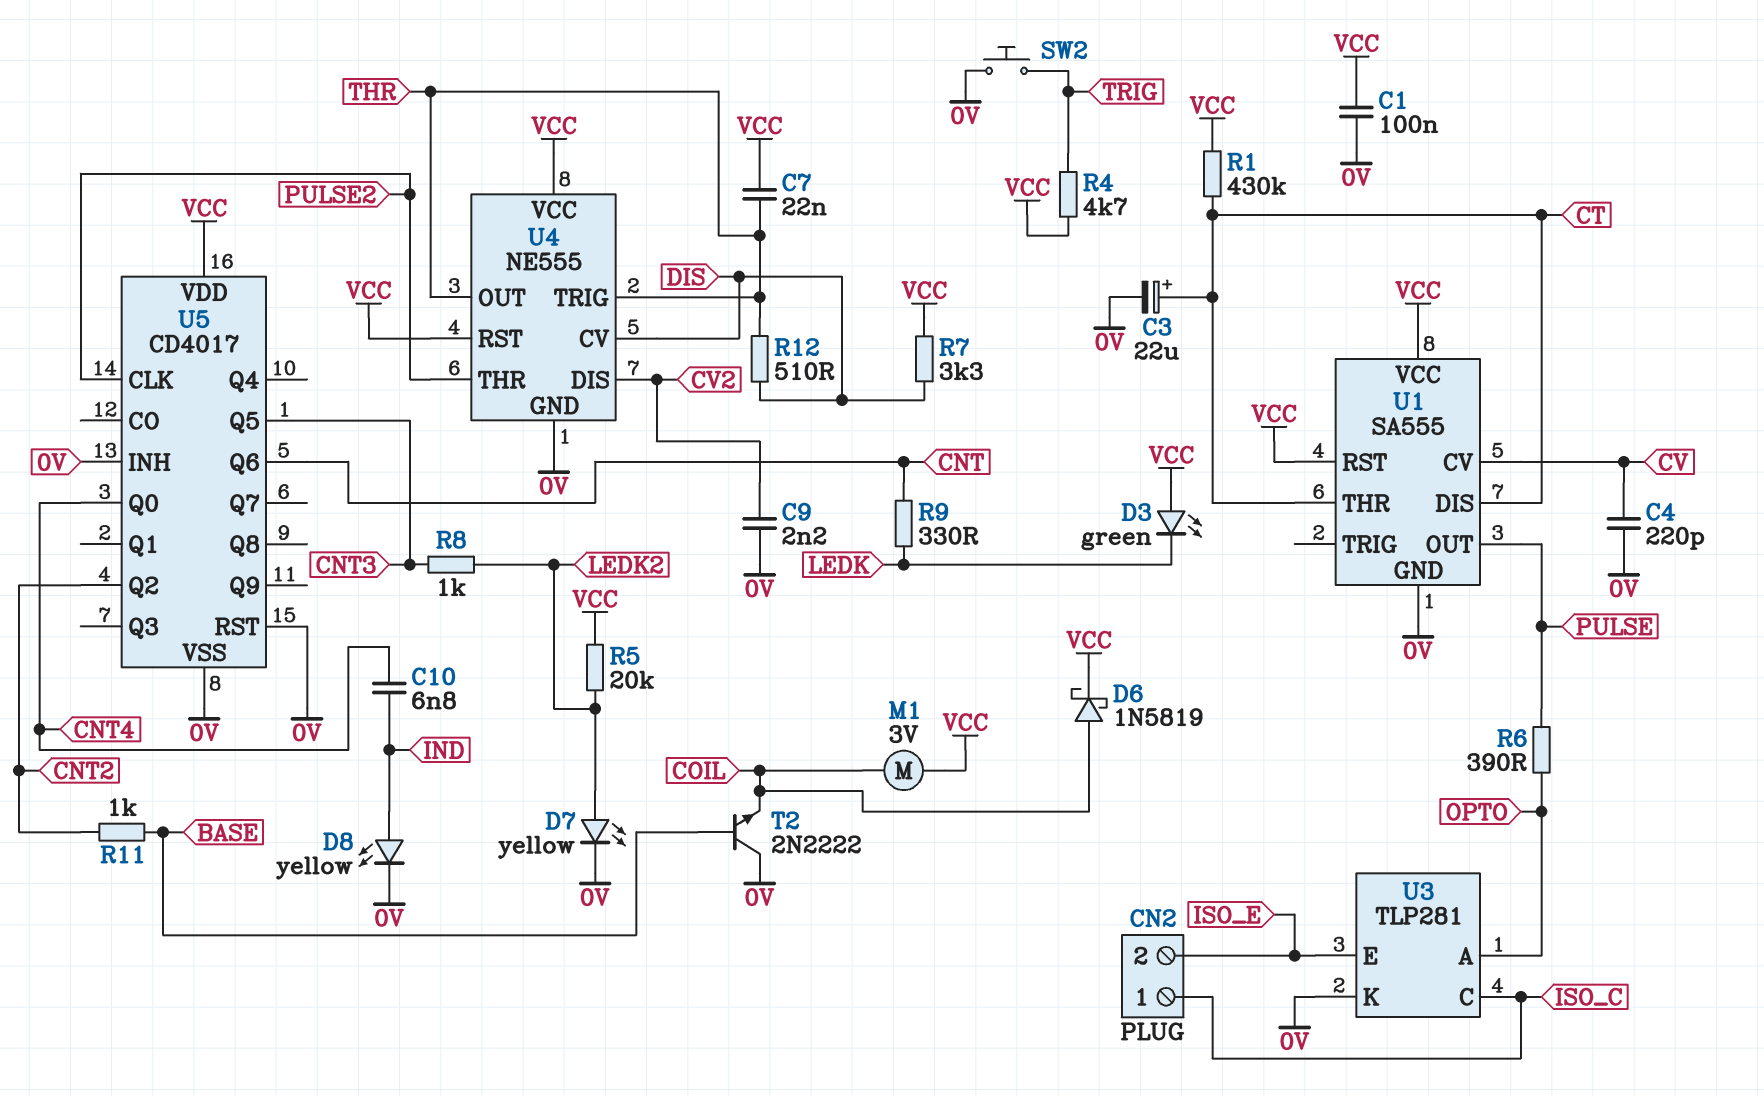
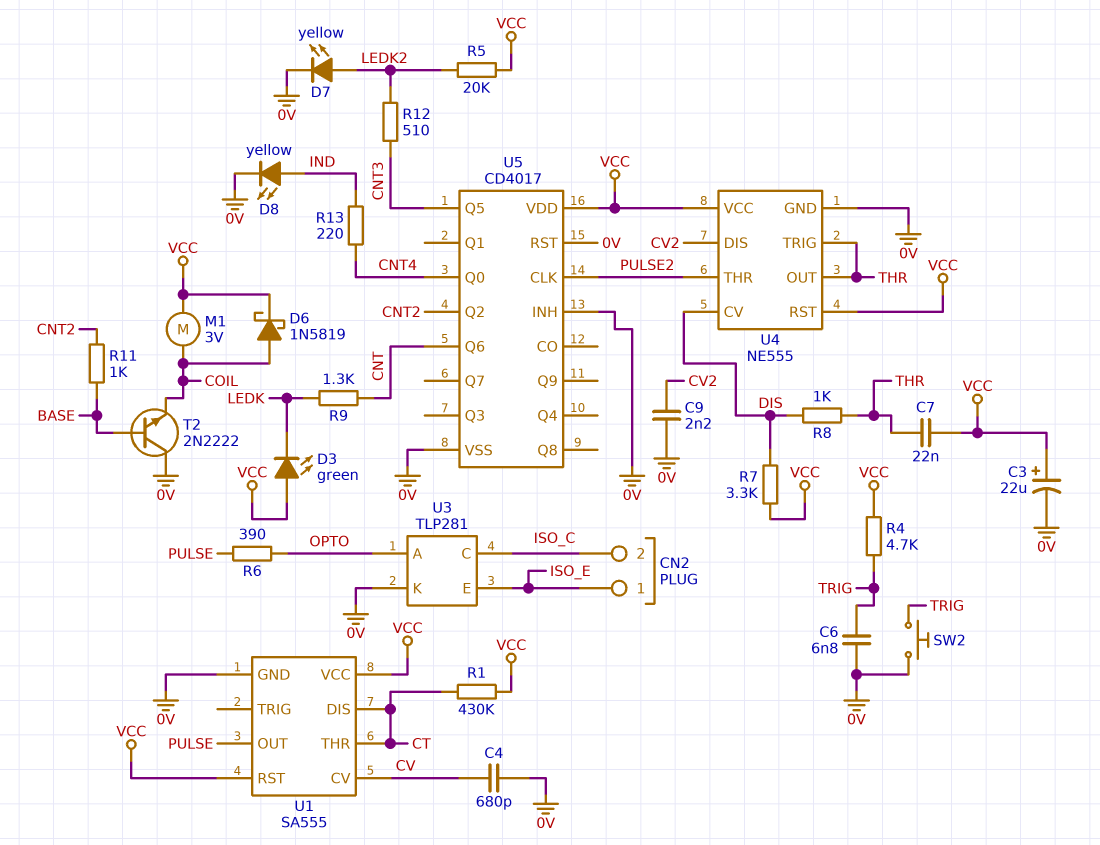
C1: 100nF (0V, VCC) -> none
C3: 22uF (plus CT, minus 0V) -> 22uF (plus VCC, minus 0V)
C4: 220pF (0V, CV) -> 680pF (0V, CV)
C6: none -> 6.8nF (0V, TRIG)
C10: 6.8nF (CNT4, IND) -> none
CN2 pin 1: ISO_C -> ISO_E
CN2 pin 2: ISO_E -> ISO_C
R8: 1k (CNT3, LEDK2) -> 1k (DIS, THR)
R9: 330 (CNT, LEDK) -> 1.3k (CNT, LEDK)
R12: 510 (DIS, THR) -> 510 (CNT3, LEDK2)
R13: none -> 220 (CNT4, IND)

